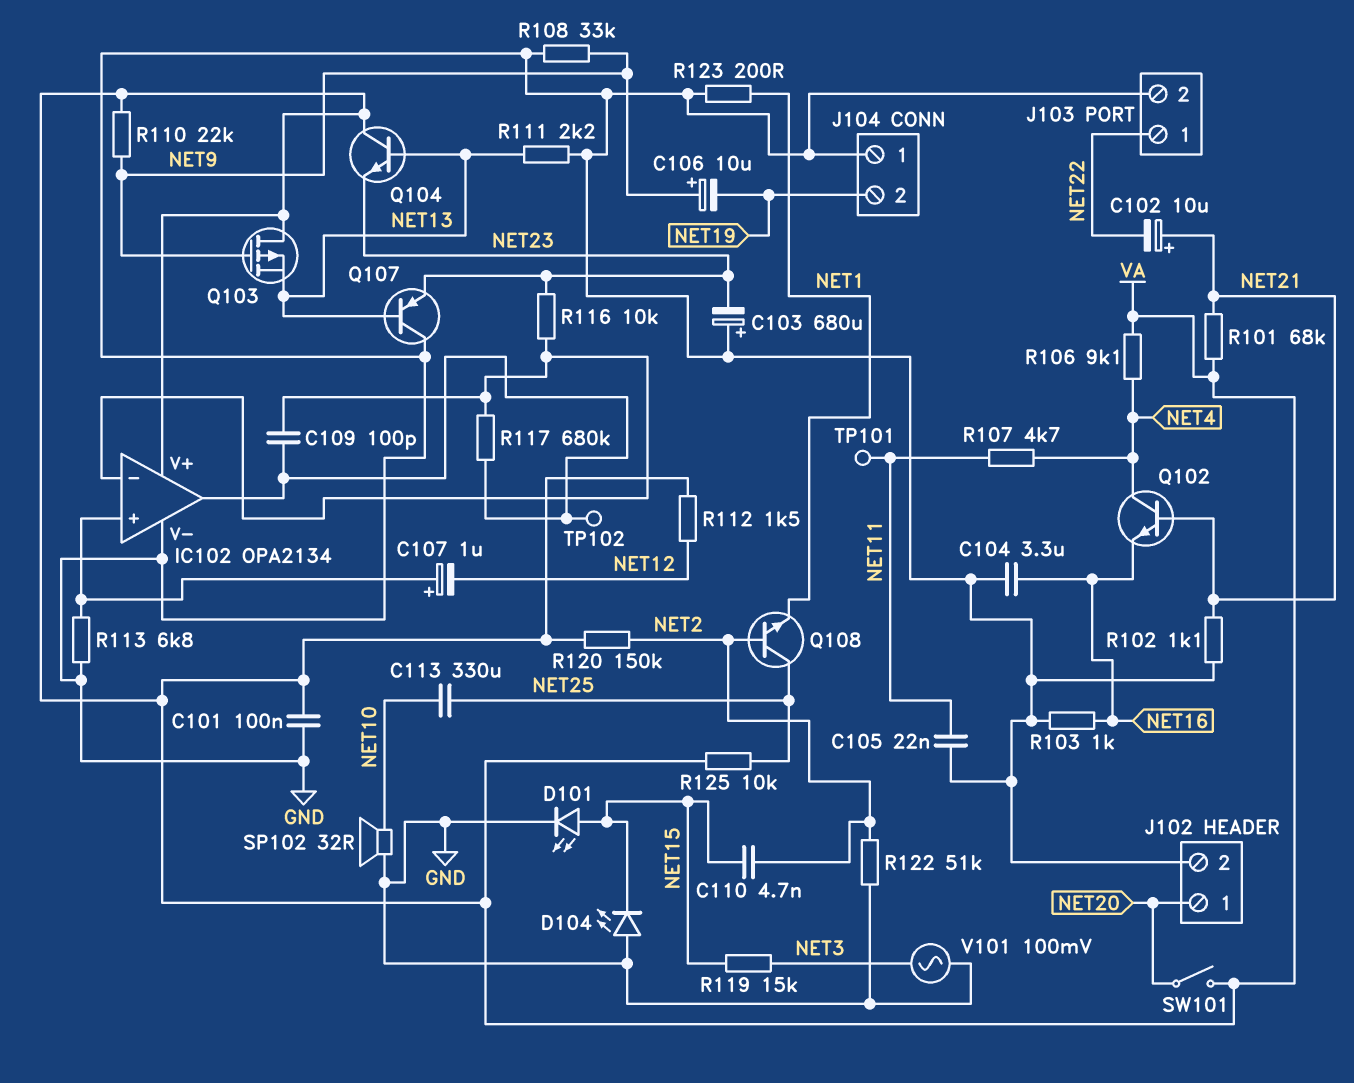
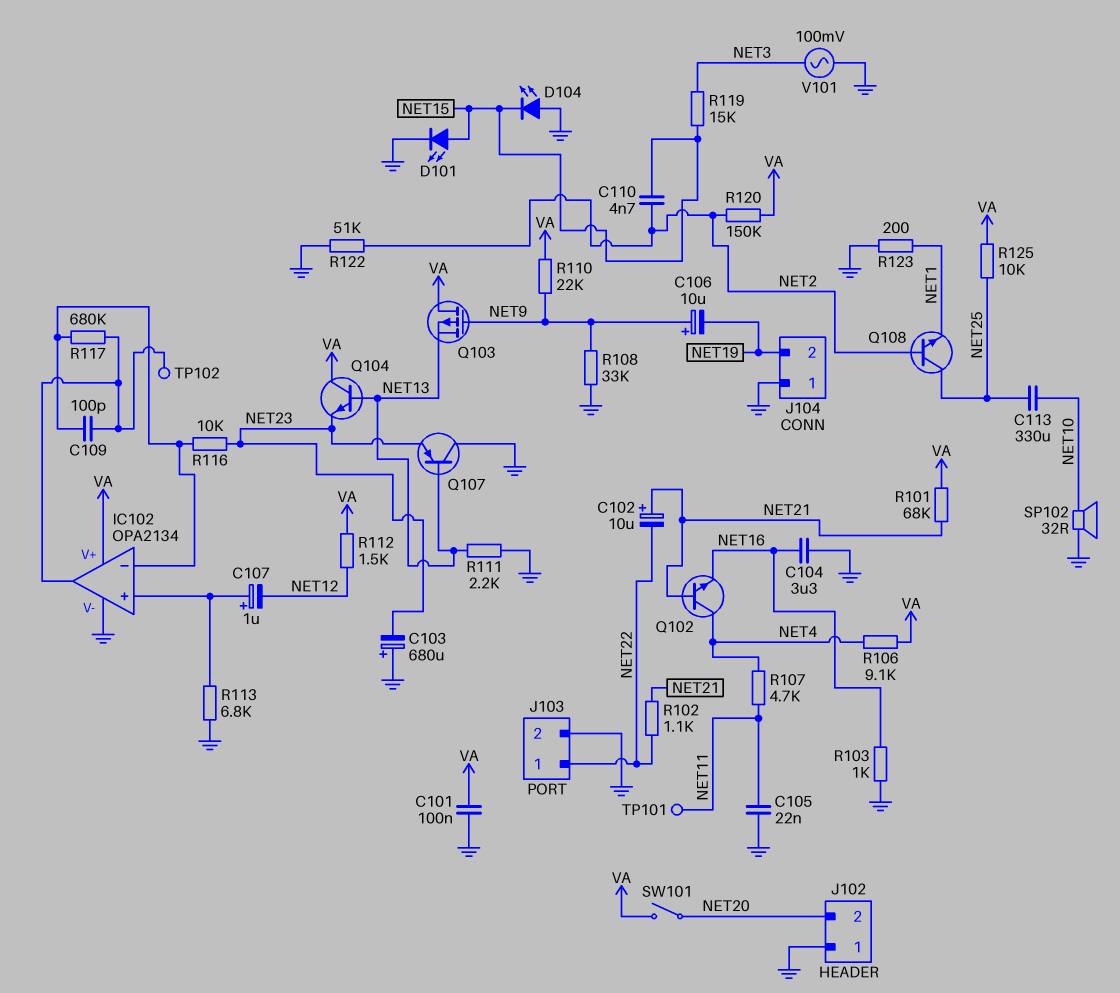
J102 pin 1: NET20 -> GND
J102 pin 2: GND -> NET20
R102: 1.1k (GND, NET21) -> 1.1k (NET21, NET22)

